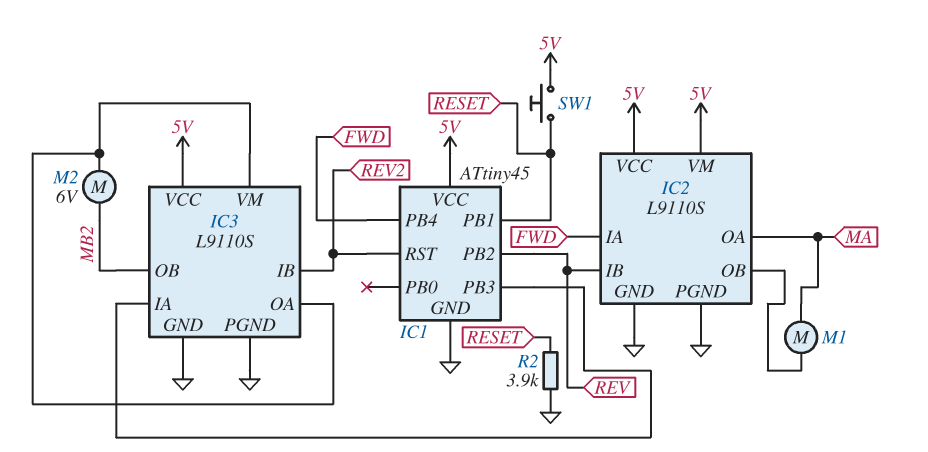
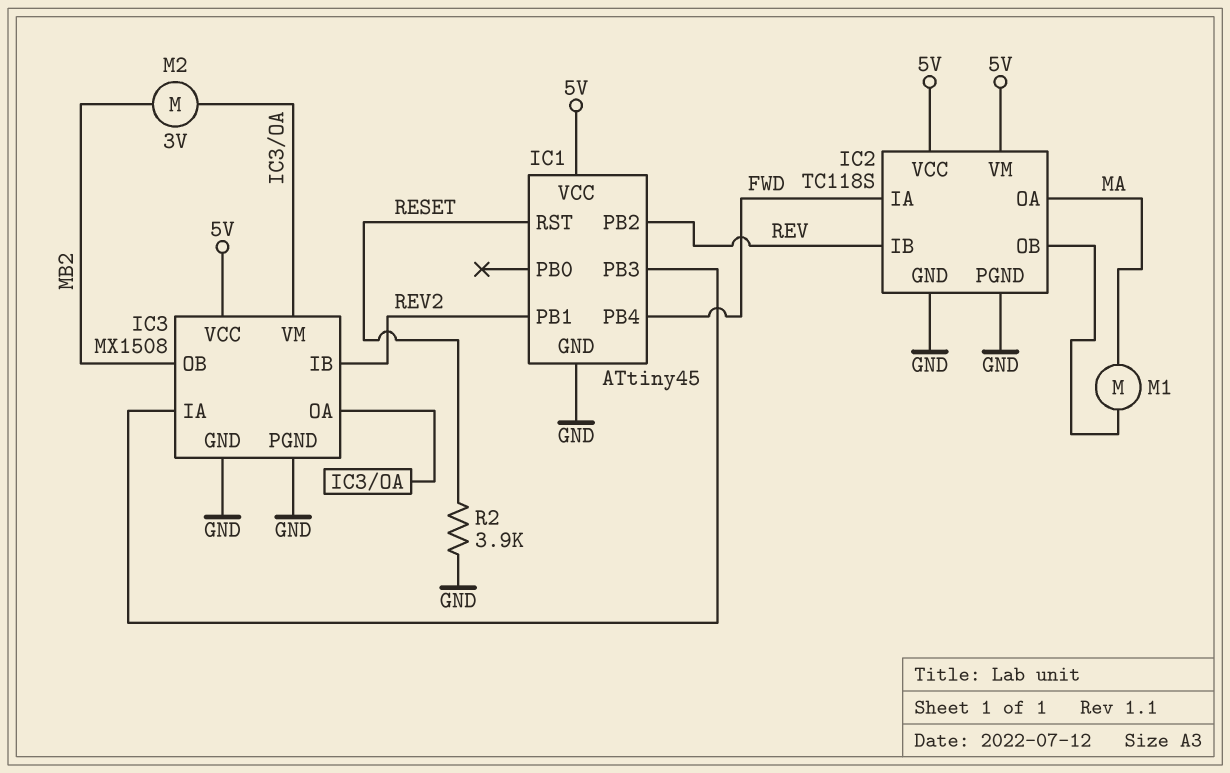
IC1 pin PB1: RESET -> REV2
IC1 pin RST: REV2 -> RESET
IC2: L9110S -> TC118S
IC3: L9110S -> MX1508
M2: motor 6V (IC3/OA, MB2) -> motor 3V (IC3/OA, MB2)
SW1: button (5V, RESET) -> none

